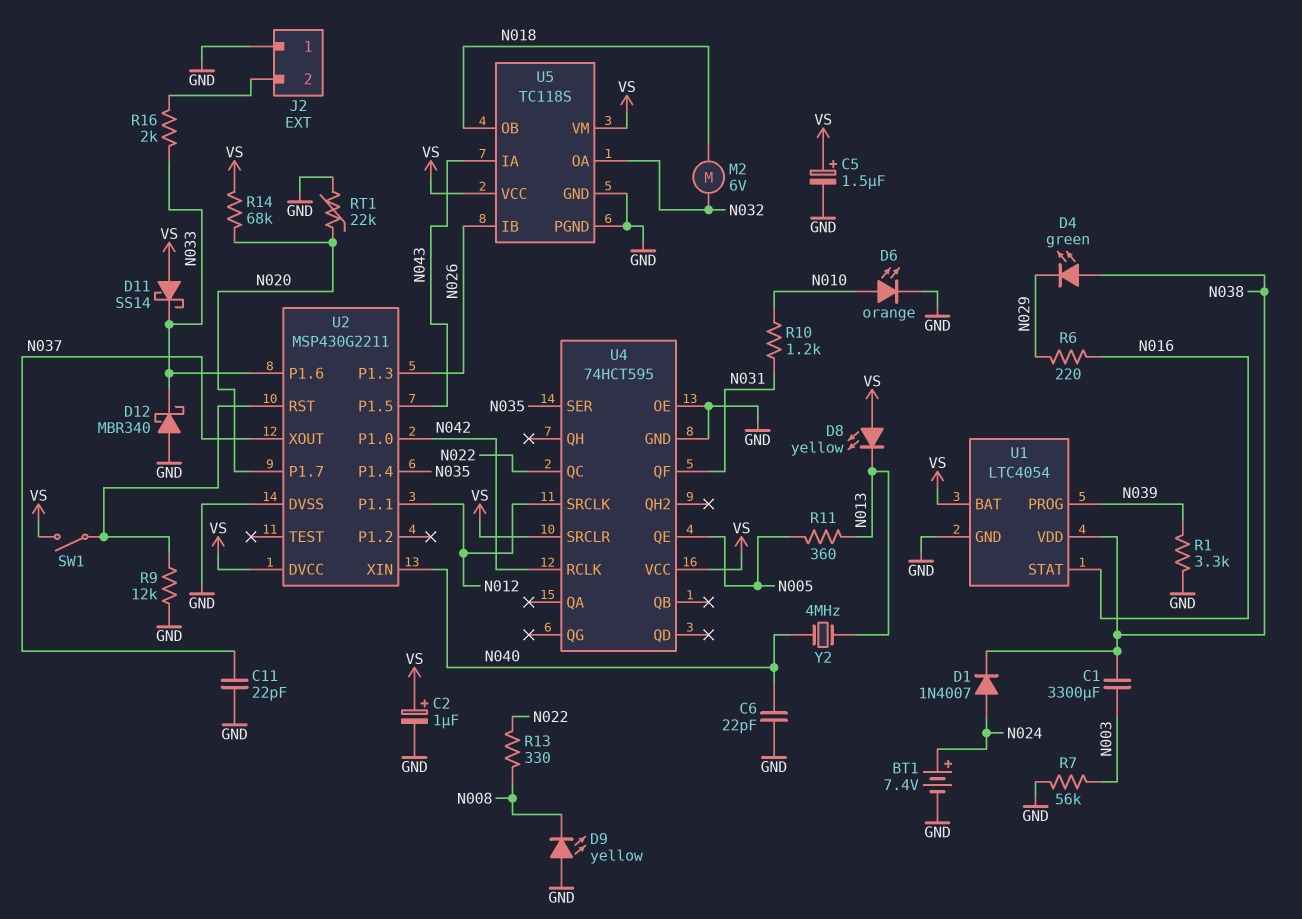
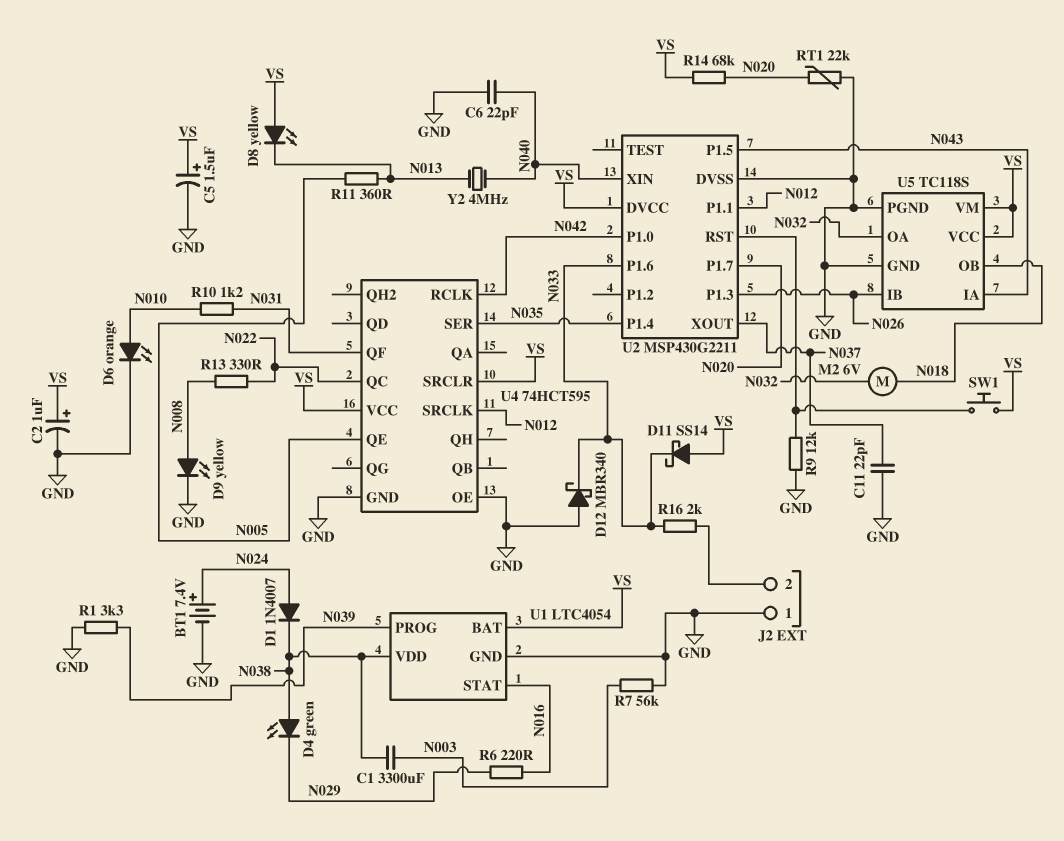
D9: LED yellow (A GND, K N008) -> LED yellow (A N008, K GND)
SW1: switch (U2/RST, VS) -> button (U2/RST, VS)

